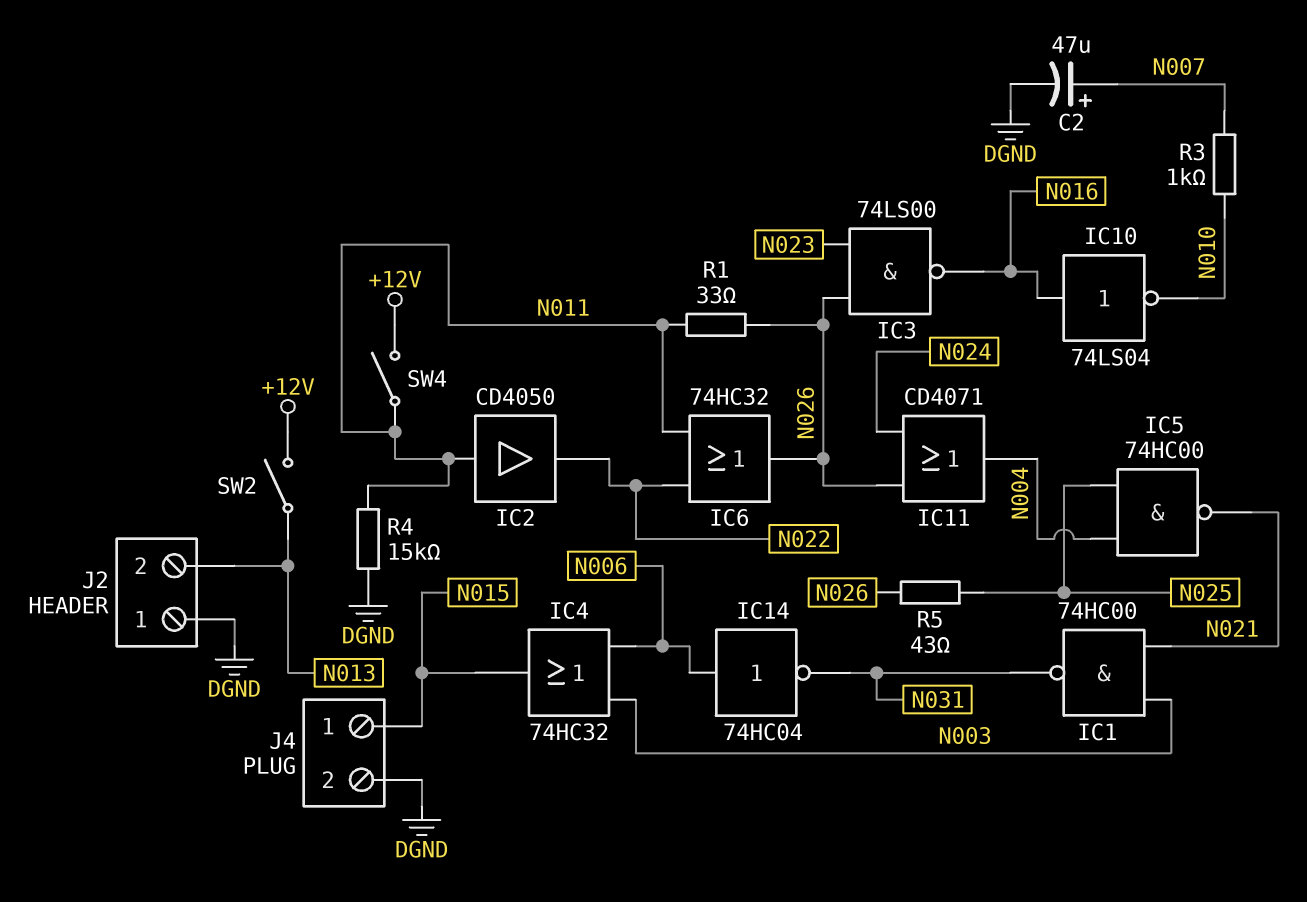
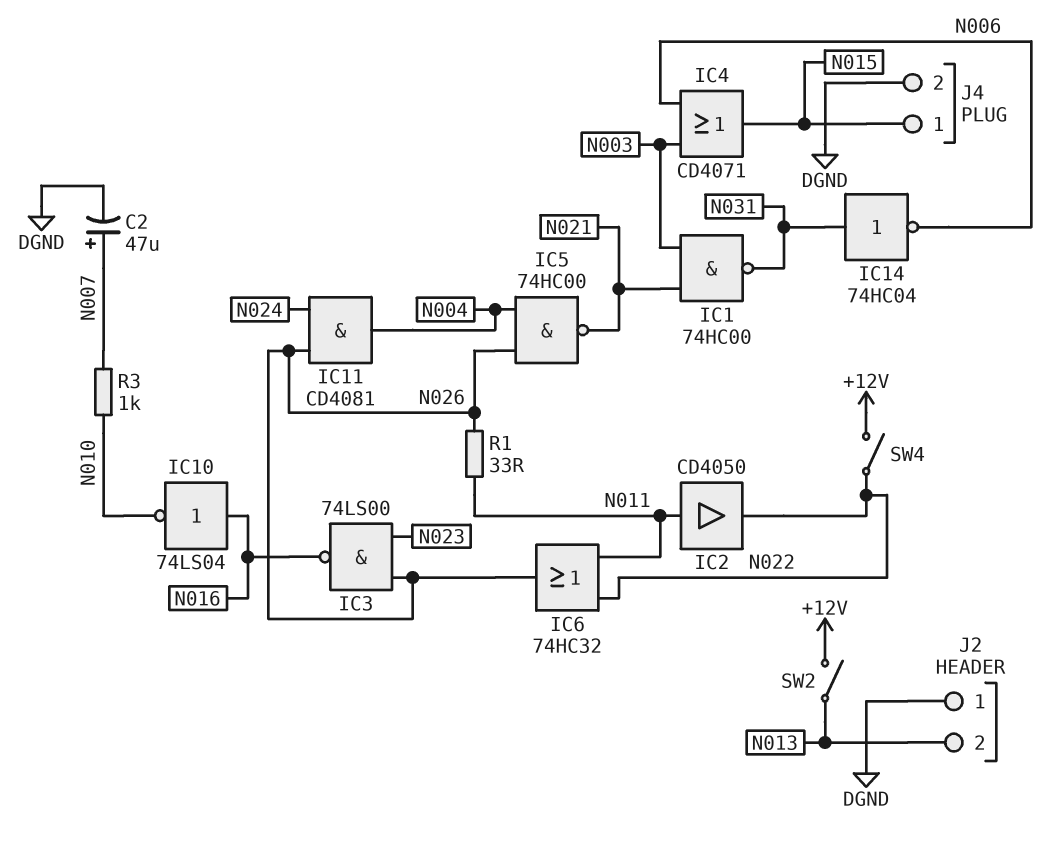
IC4: OR 74HC32 (in N003, in N006, out N015) -> OR CD4071 (in N003, in N006, out N015)
IC5: NAND 74HC00 (in N004, in N025, out N021) -> NAND 74HC00 (in N004, in N026, out N021)
IC11: OR CD4071 (in N024, in N026, out N004) -> AND CD4081 (in N024, in N026, out N004)
IC14: NOT 74HC04 (in N006, out N031) -> NOT 74HC04 (in N031, out N006)
R4: 15k (DGND, N011) -> none
R5: 43 (N025, N026) -> none
SW4: switch (+12V, N011) -> switch (+12V, N022)

